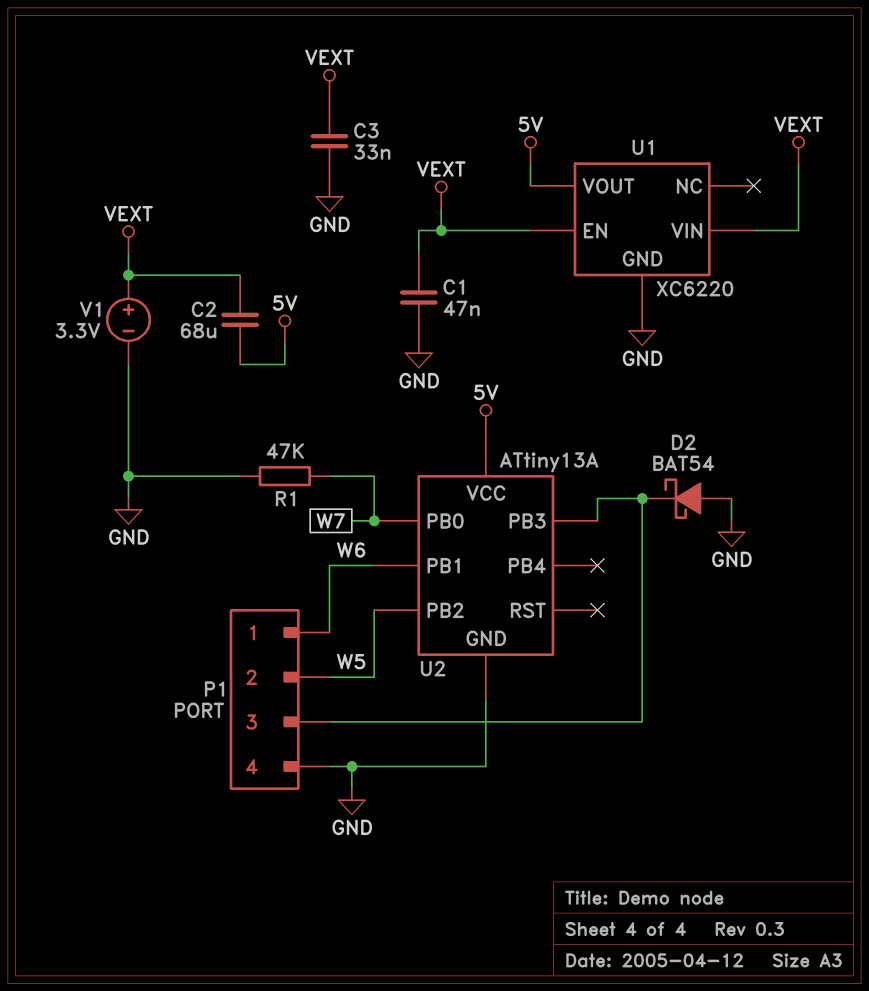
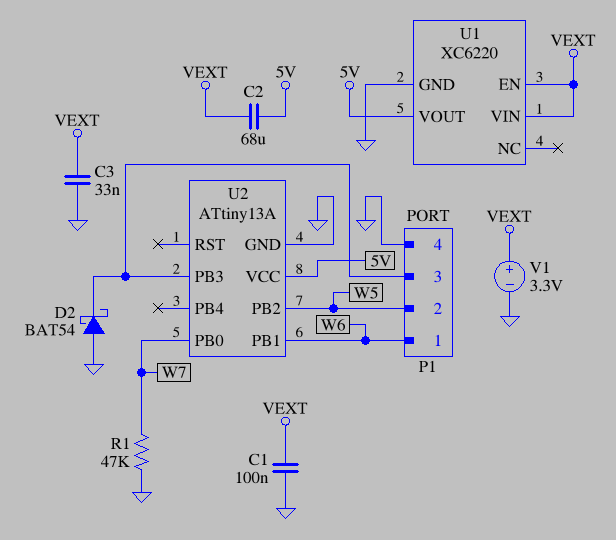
C1: 47nF (GND, VEXT) -> 100nF (GND, VEXT)

